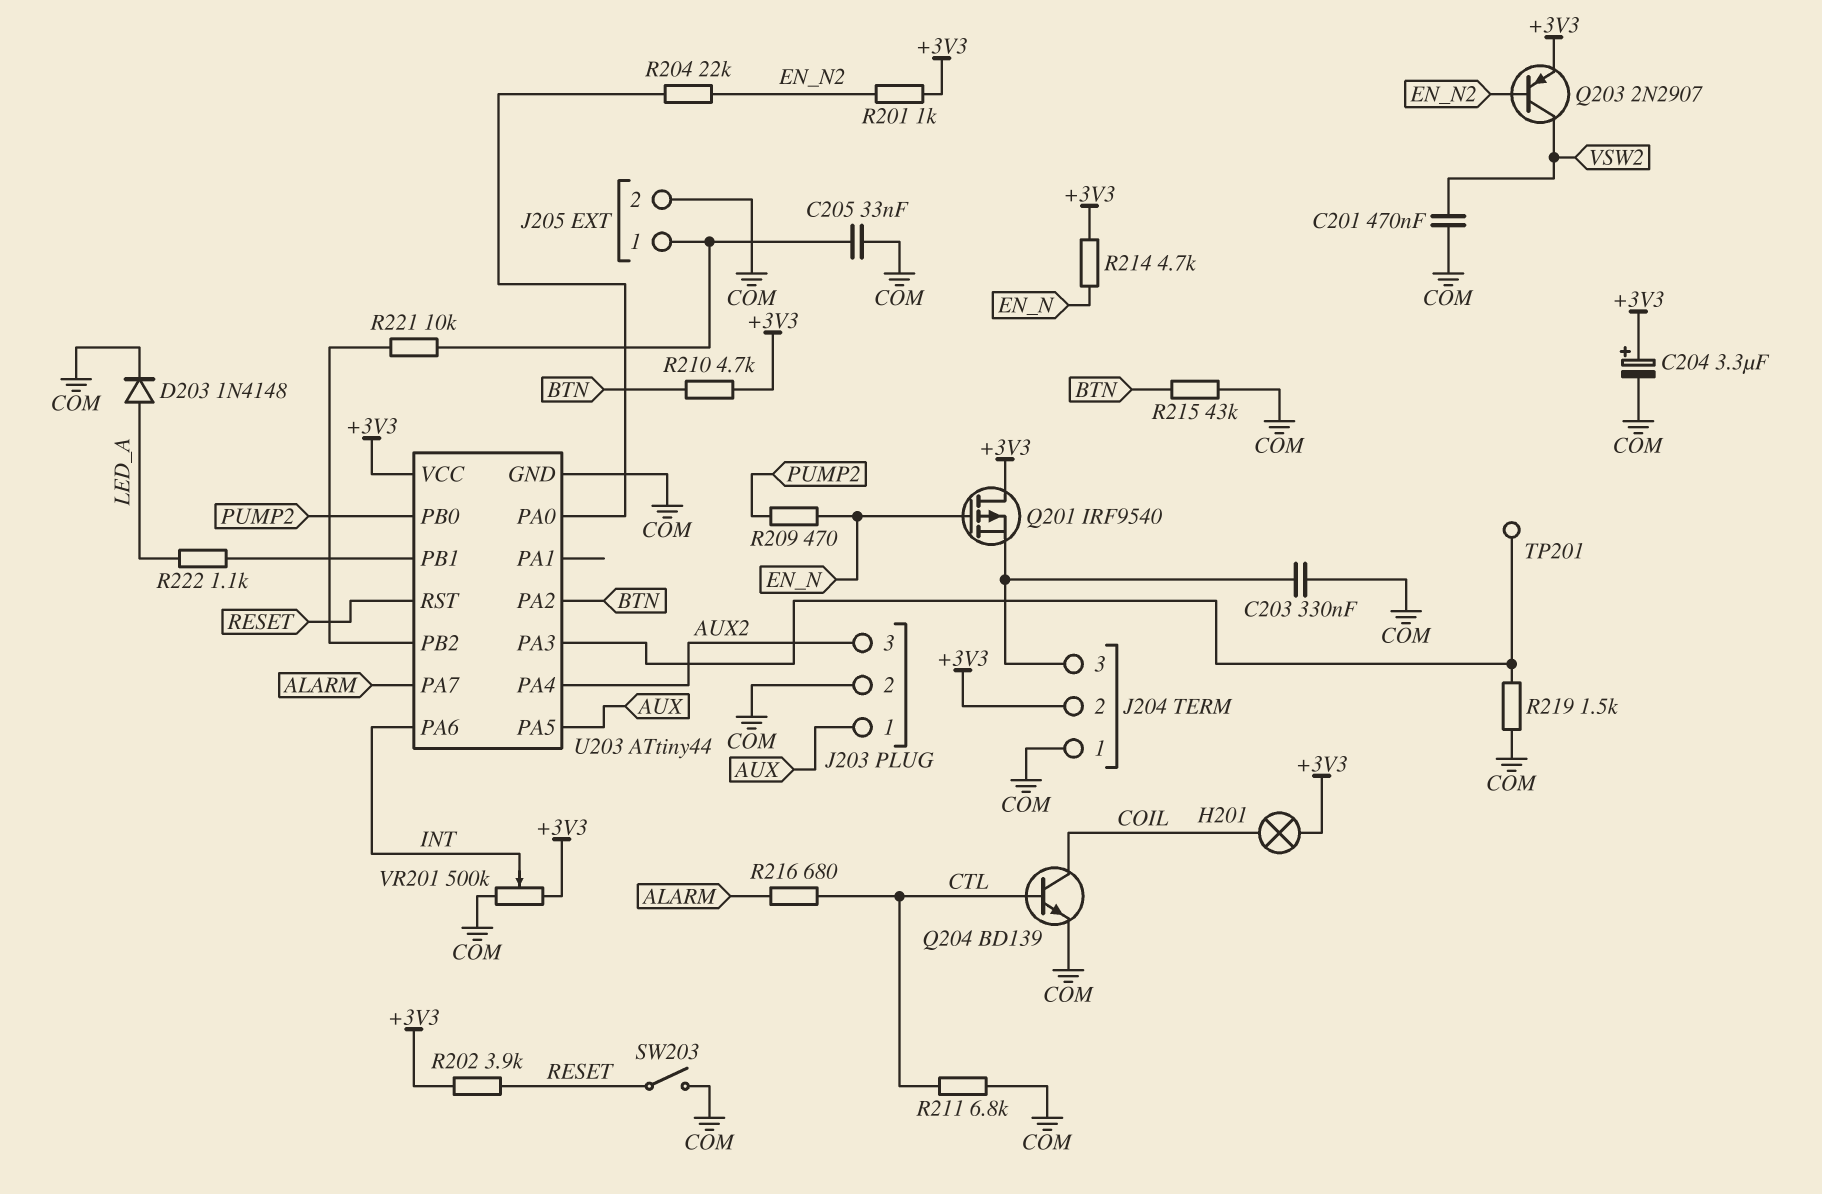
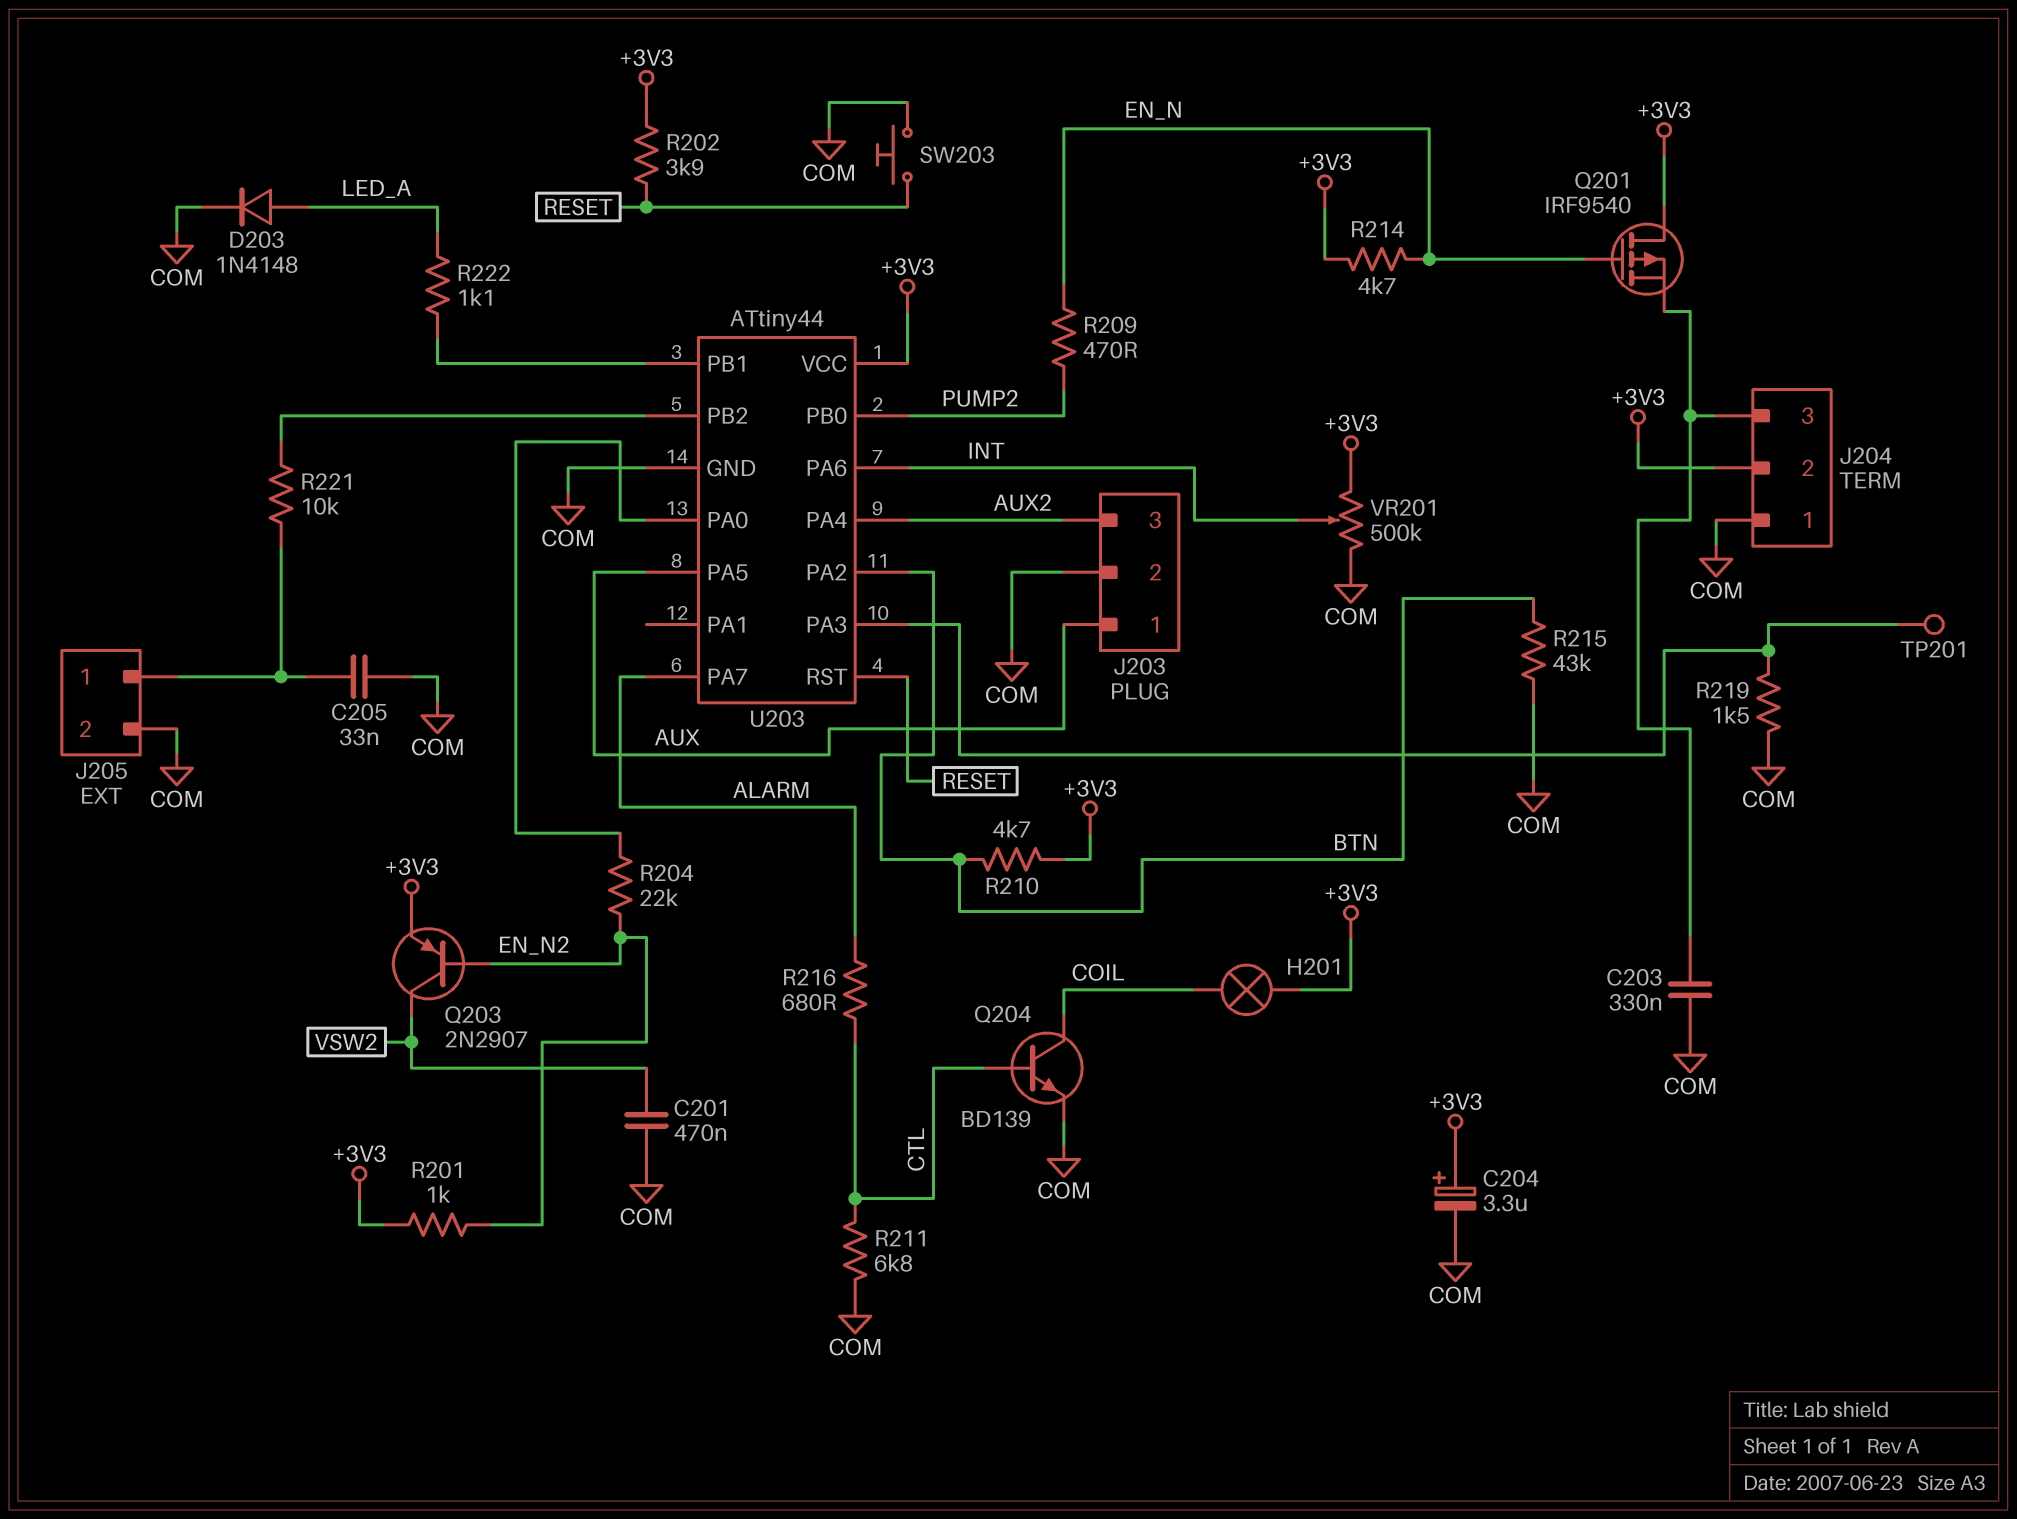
SW203: switch (COM, RESET) -> button (COM, RESET)

